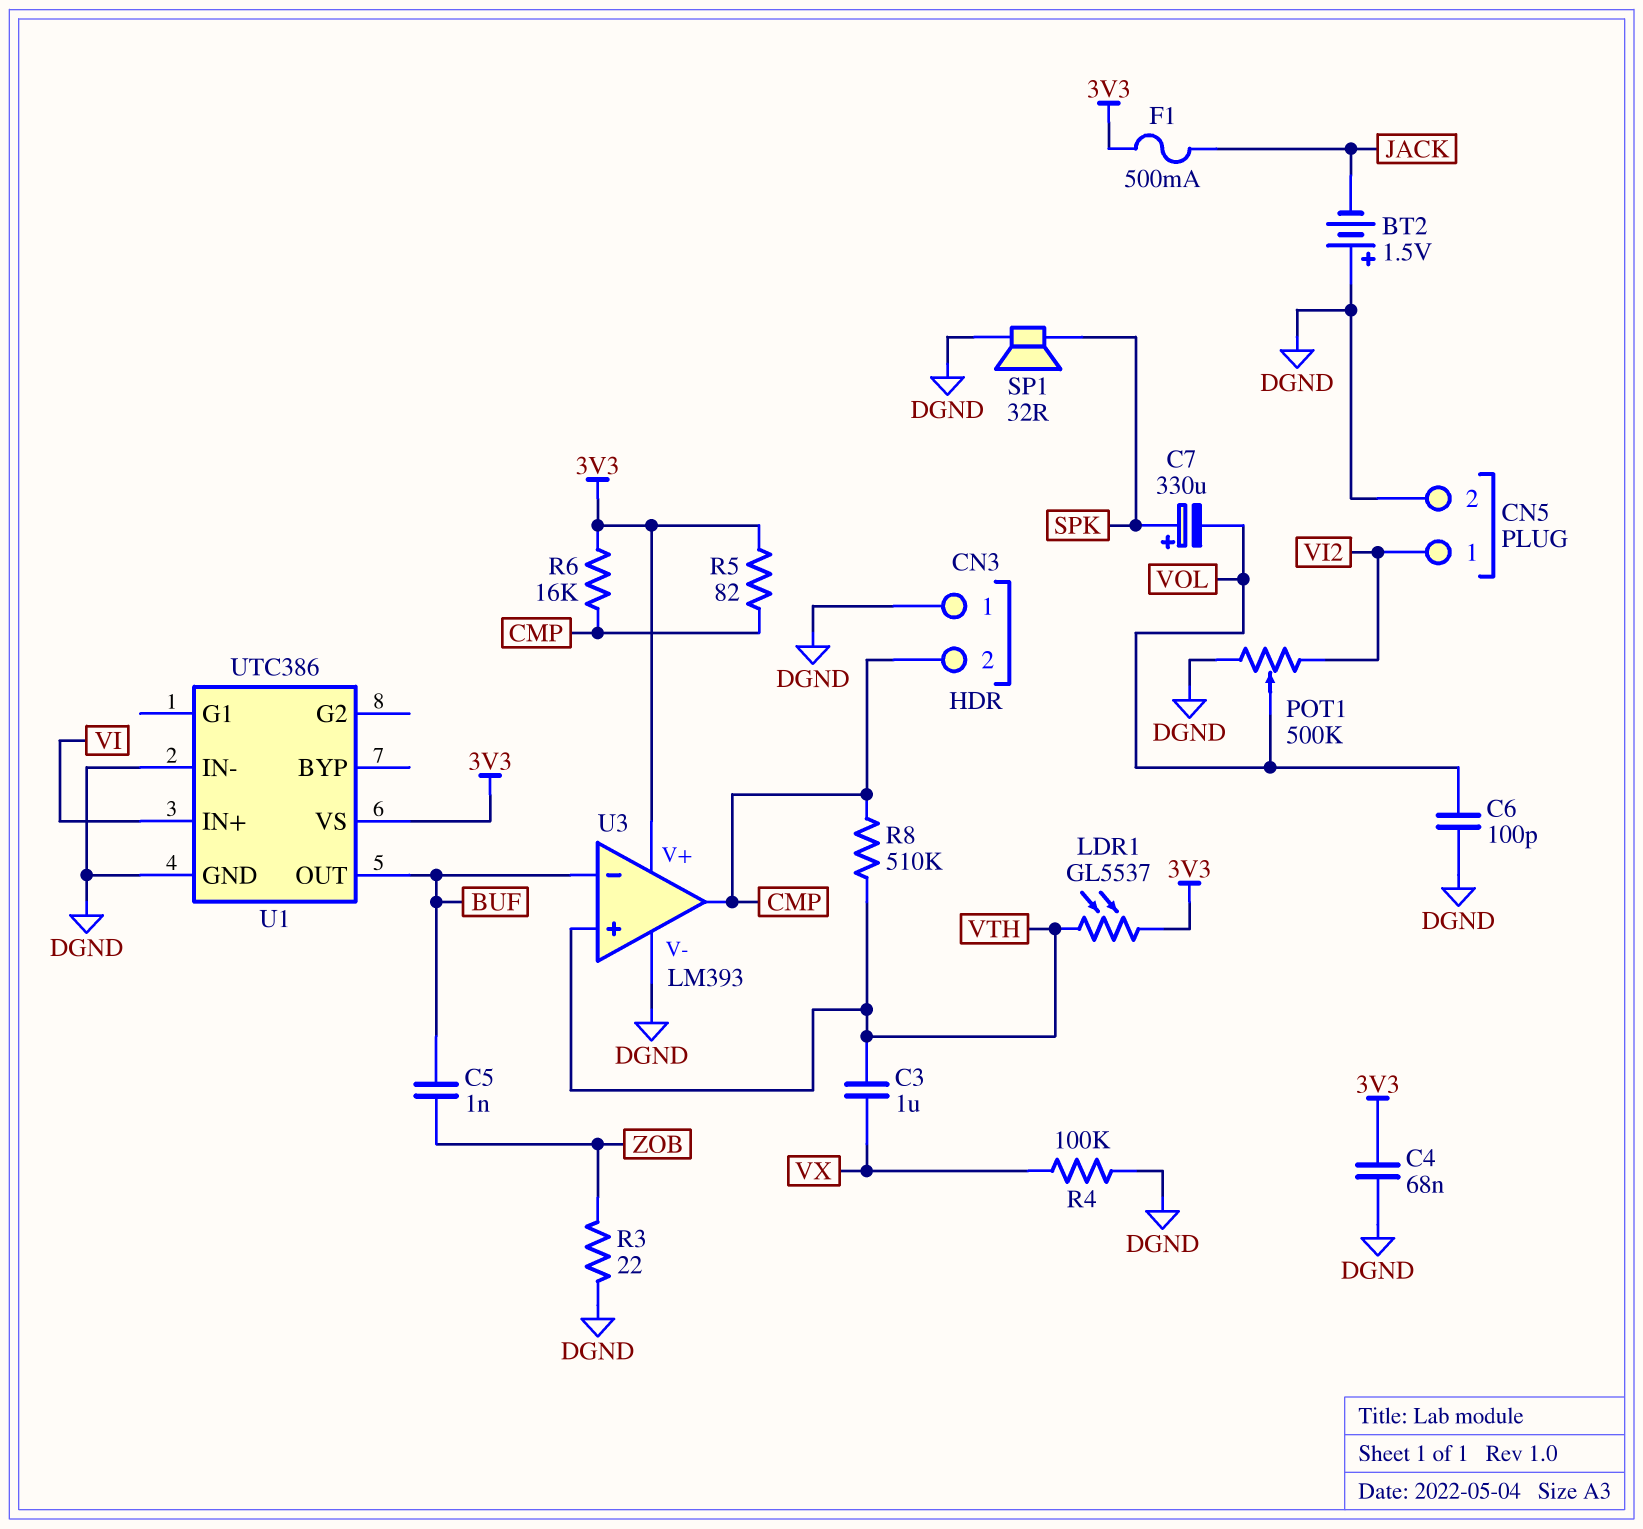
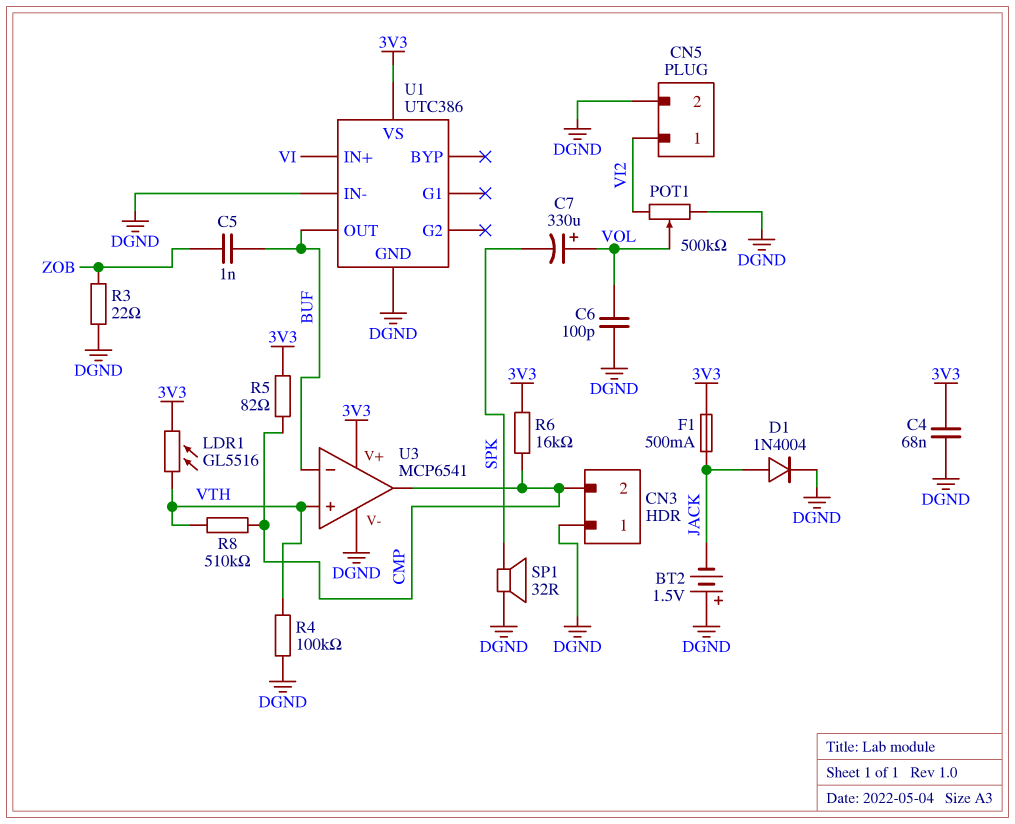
C3: 1uF (VTH, VX) -> none
C7: 330uF (plus SPK, minus VOL) -> 330uF (plus VOL, minus SPK)
D1: none -> diode 1N4004 (A JACK, K DGND)
LDR1: GL5537 (3V3, VTH) -> GL5516 (3V3, VTH)
R4: 100k (DGND, VX) -> 100k (DGND, VTH)
U3: LM393 -> MCP6541

